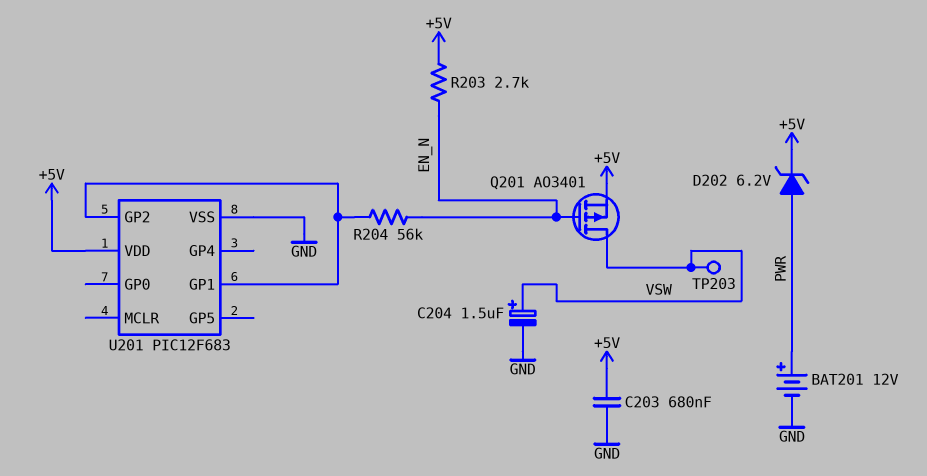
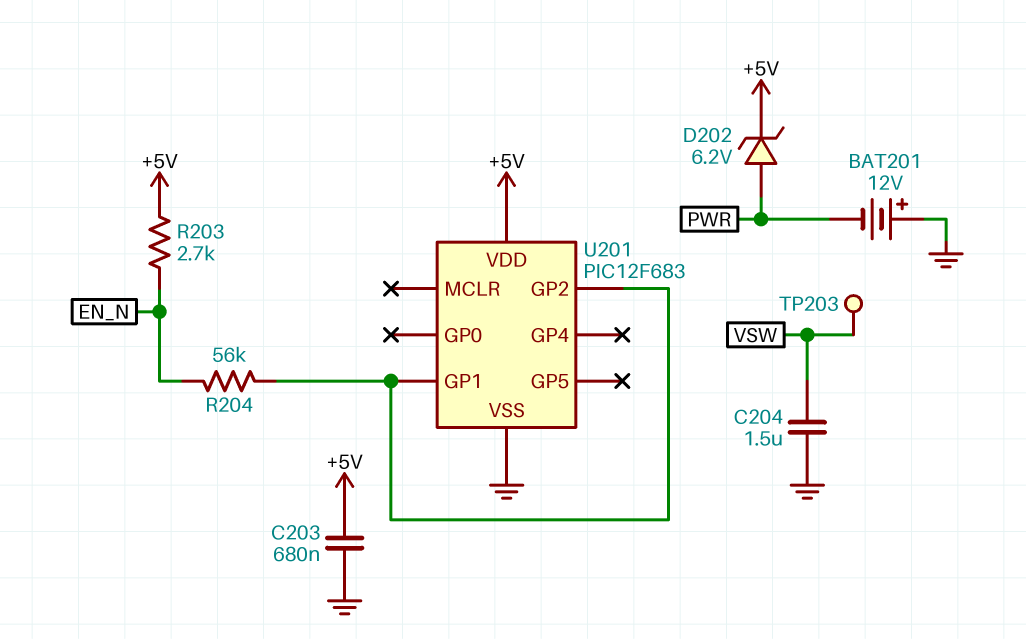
BAT201: 12V (plus PWR, minus GND) -> 12V (plus GND, minus PWR)
C204: 1.5uF (plus VSW, minus GND) -> 1.5uF (GND, VSW)
Q201: PMOS AO3401 (G EN_N, D VSW, S +5V) -> none

